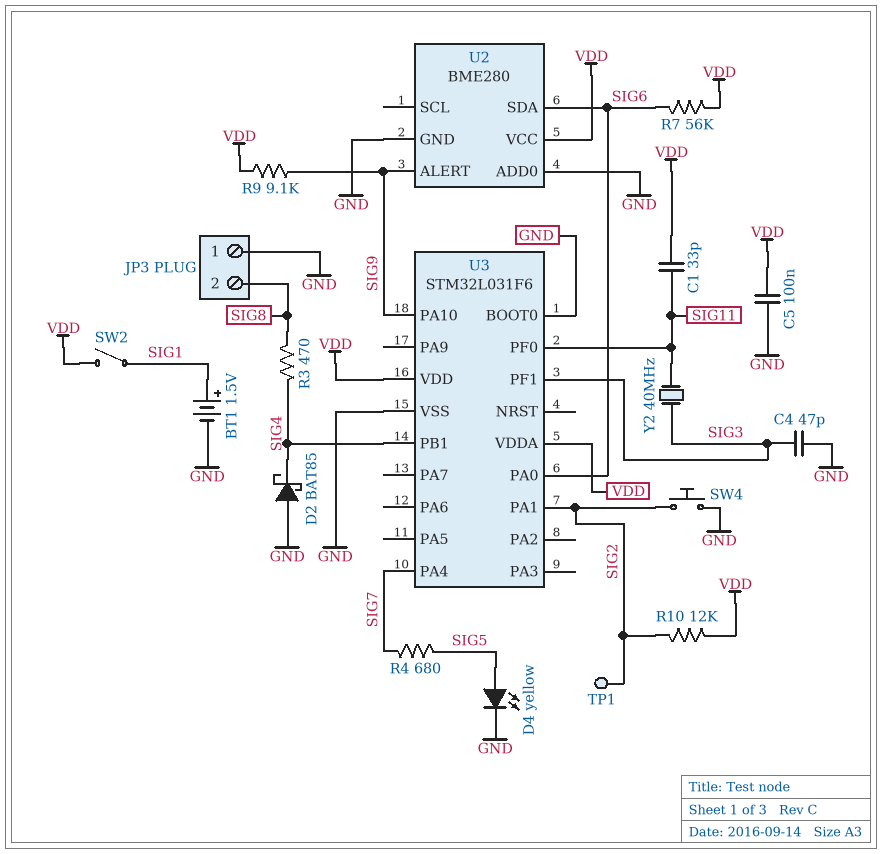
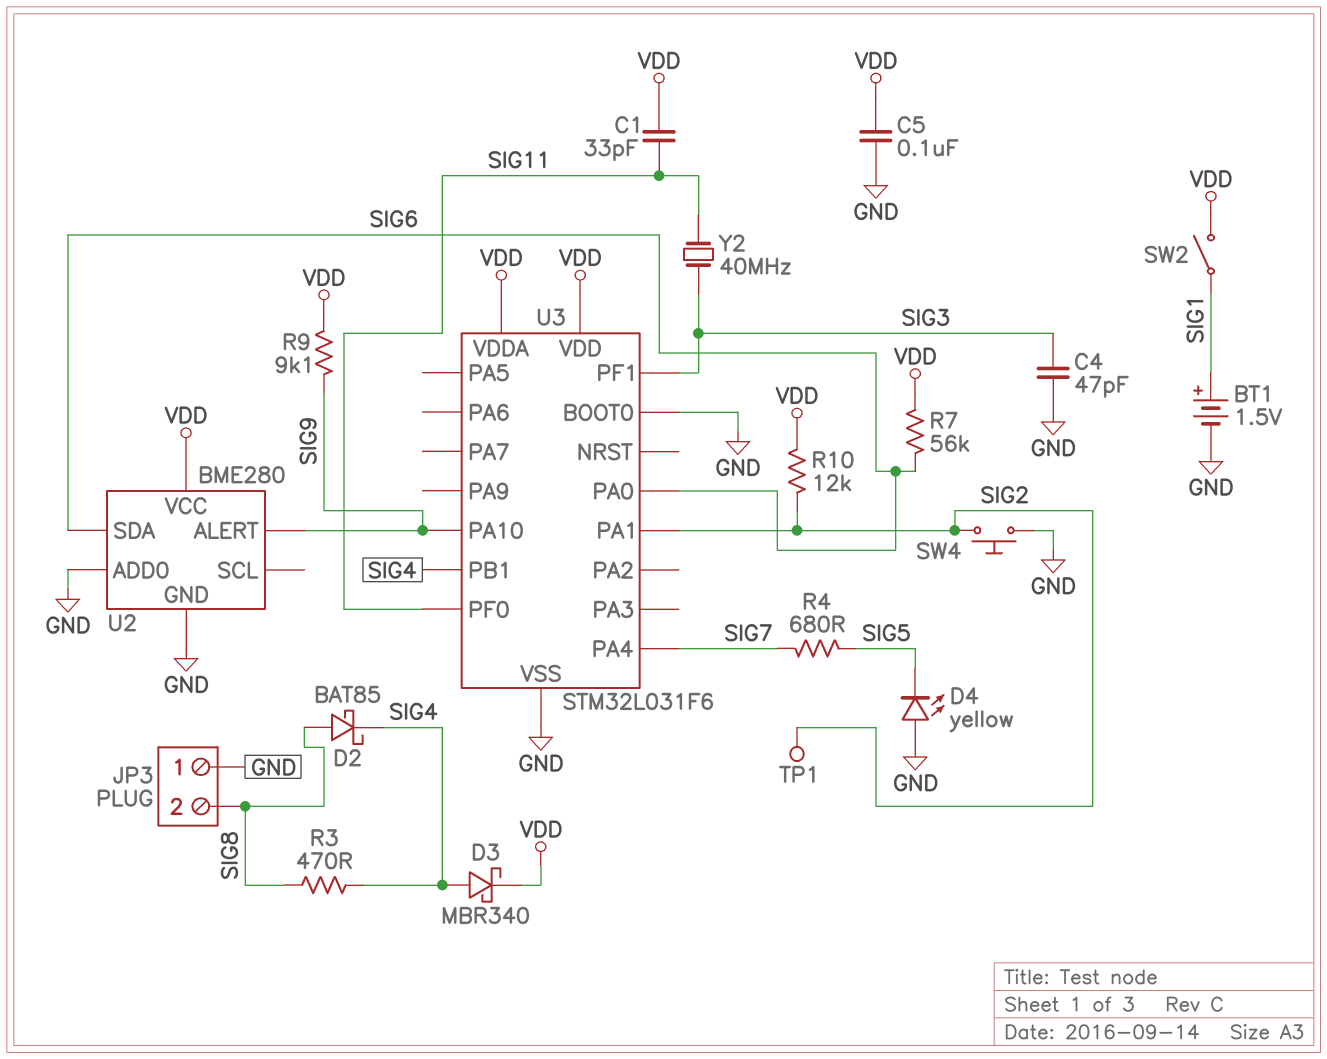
D2: schottky BAT85 (A GND, K SIG4) -> schottky BAT85 (A SIG8, K SIG4)
D3: none -> schottky MBR340 (A SIG4, K VDD)
D4: LED yellow (A SIG5, K GND) -> LED yellow (A GND, K SIG5)

